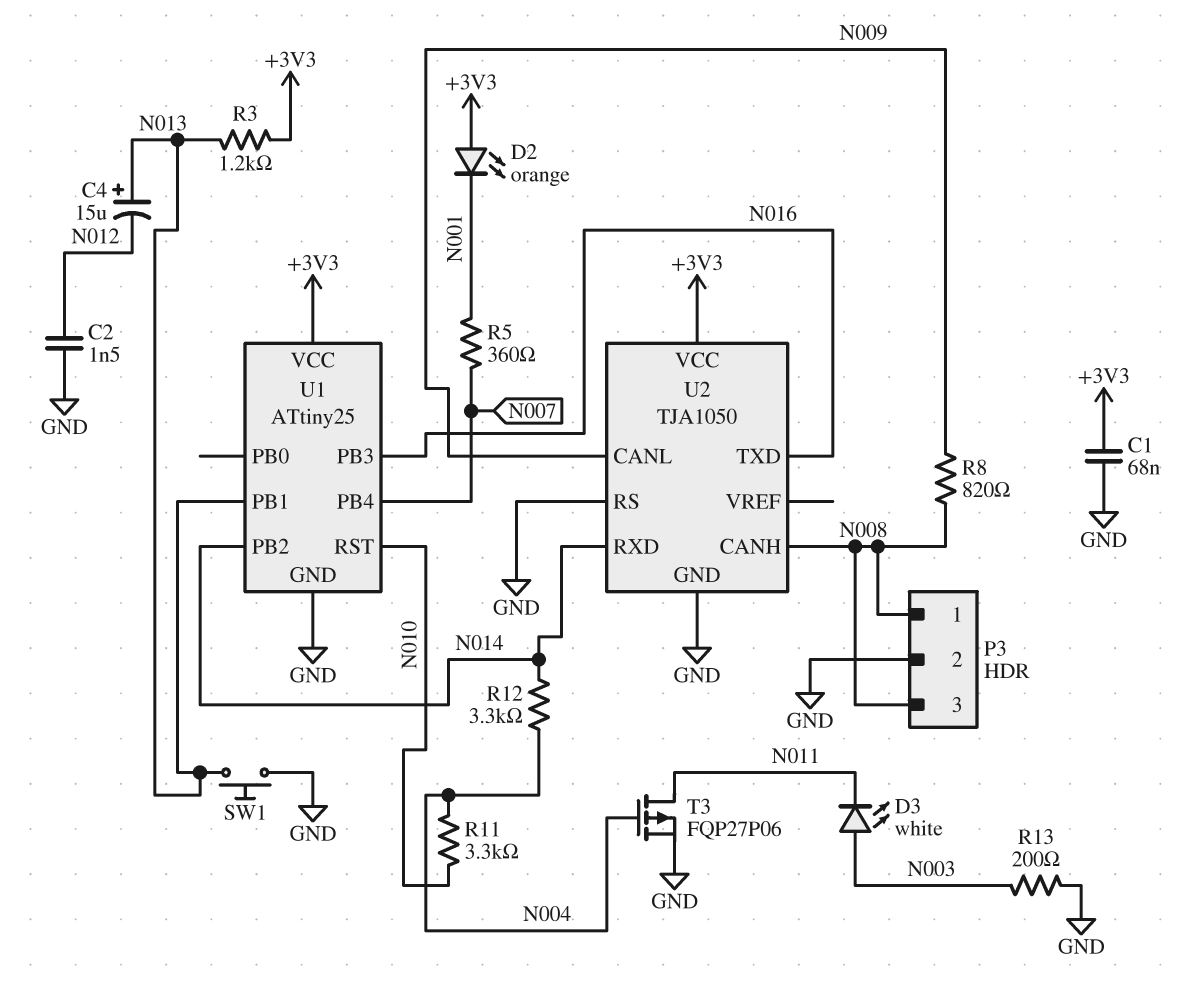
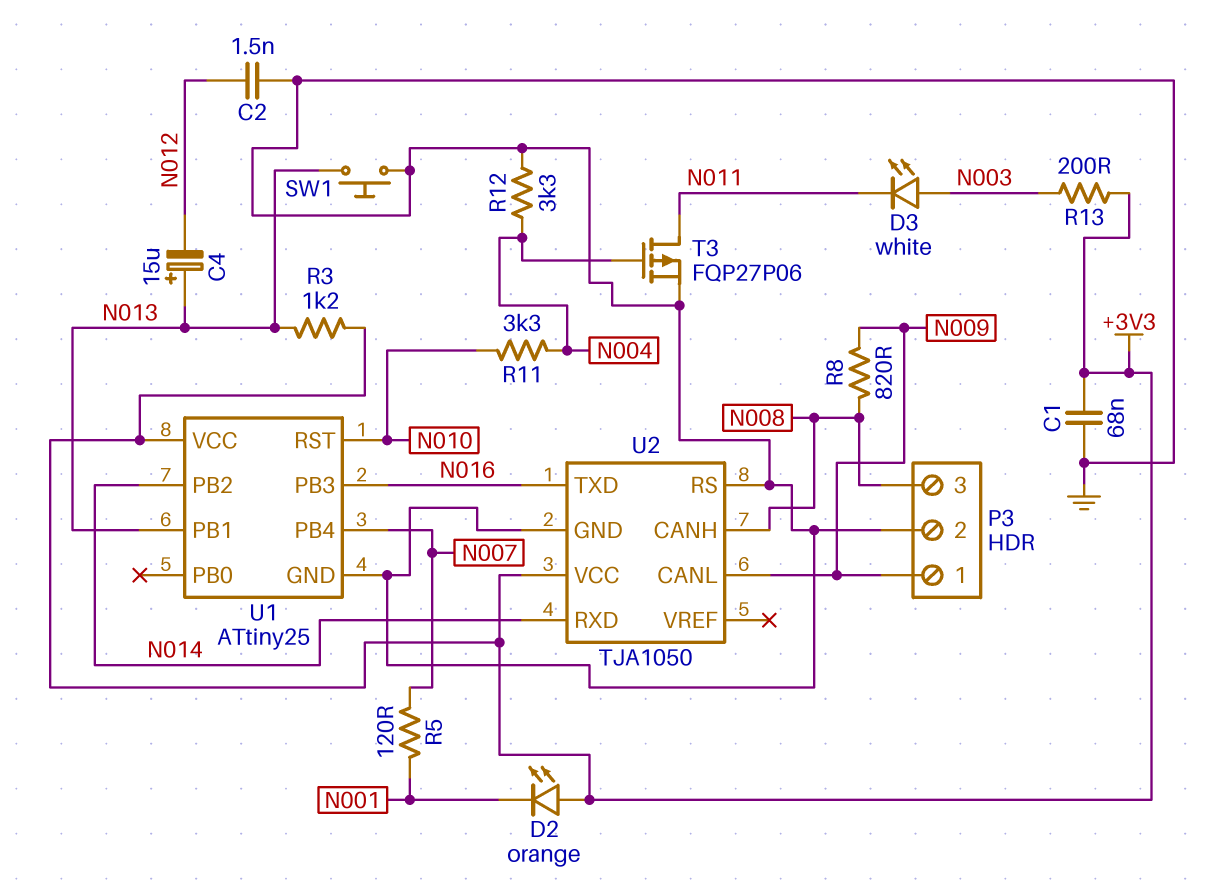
P3 pin 1: N008 -> N009
R5: 360 (N001, N007) -> 120 (N001, N007)
R12: 3.3k (N004, N014) -> 3.3k (GND, N004)
R13: 200 (GND, N003) -> 200 (+3V3, N003)

